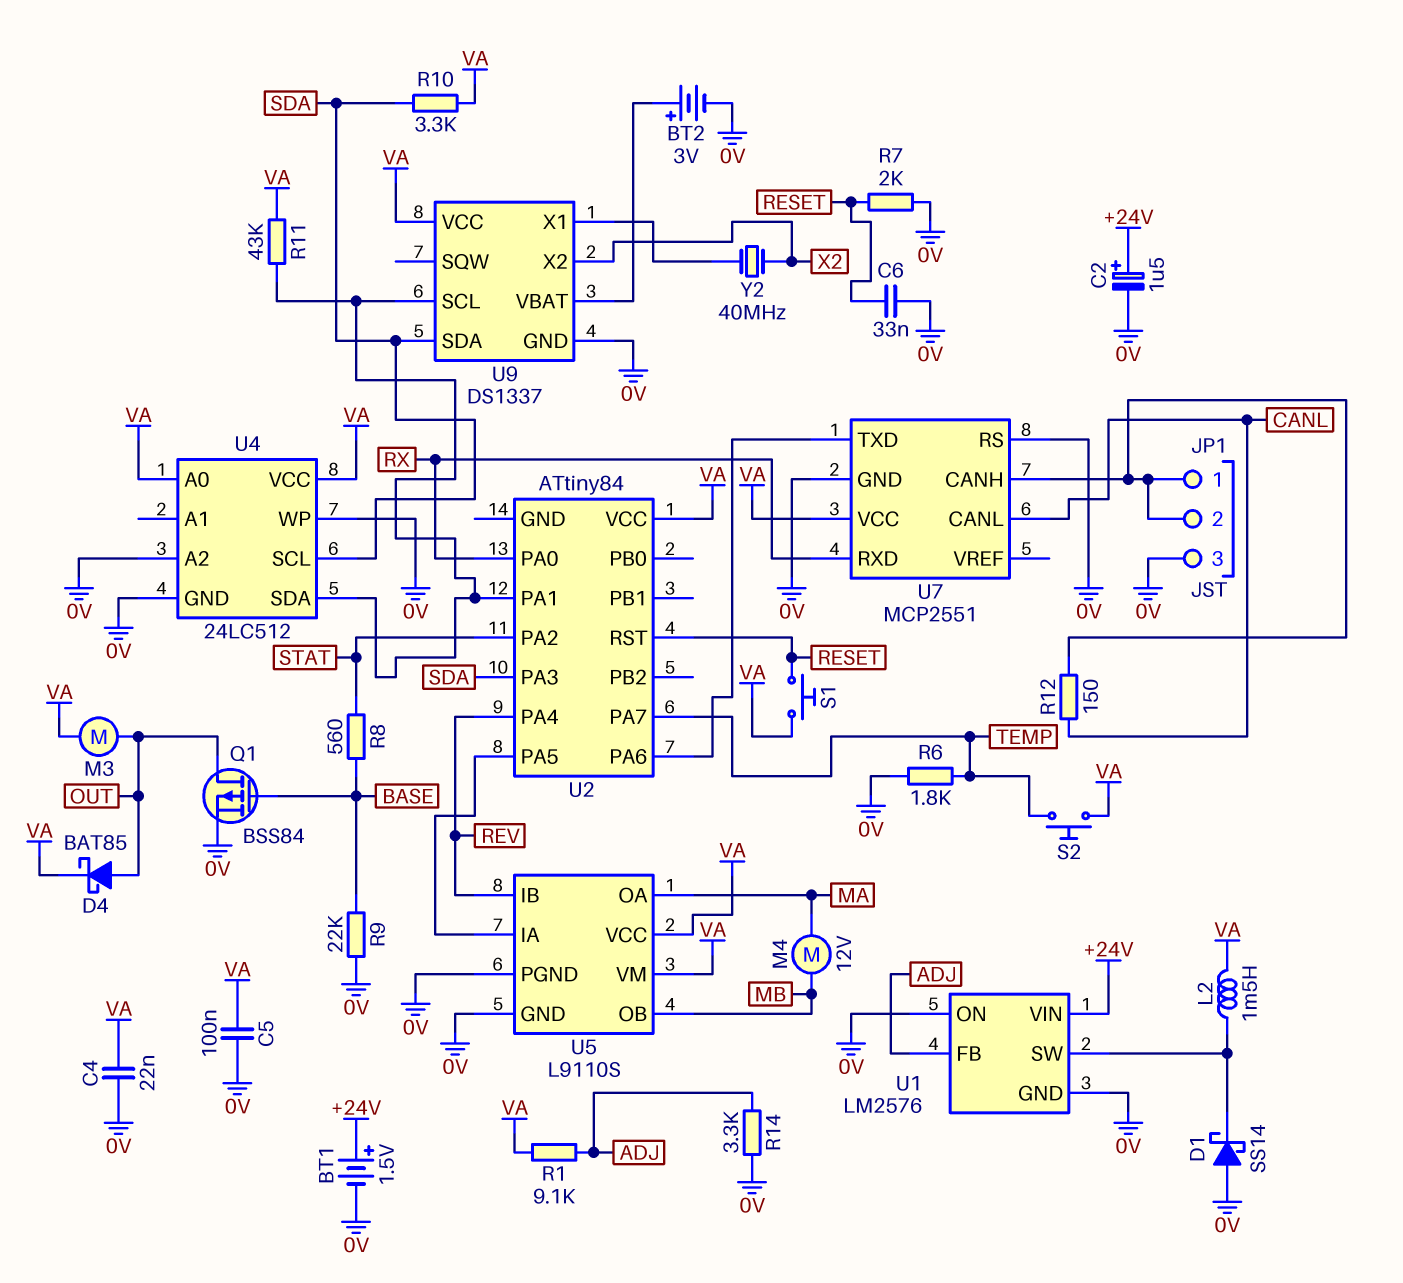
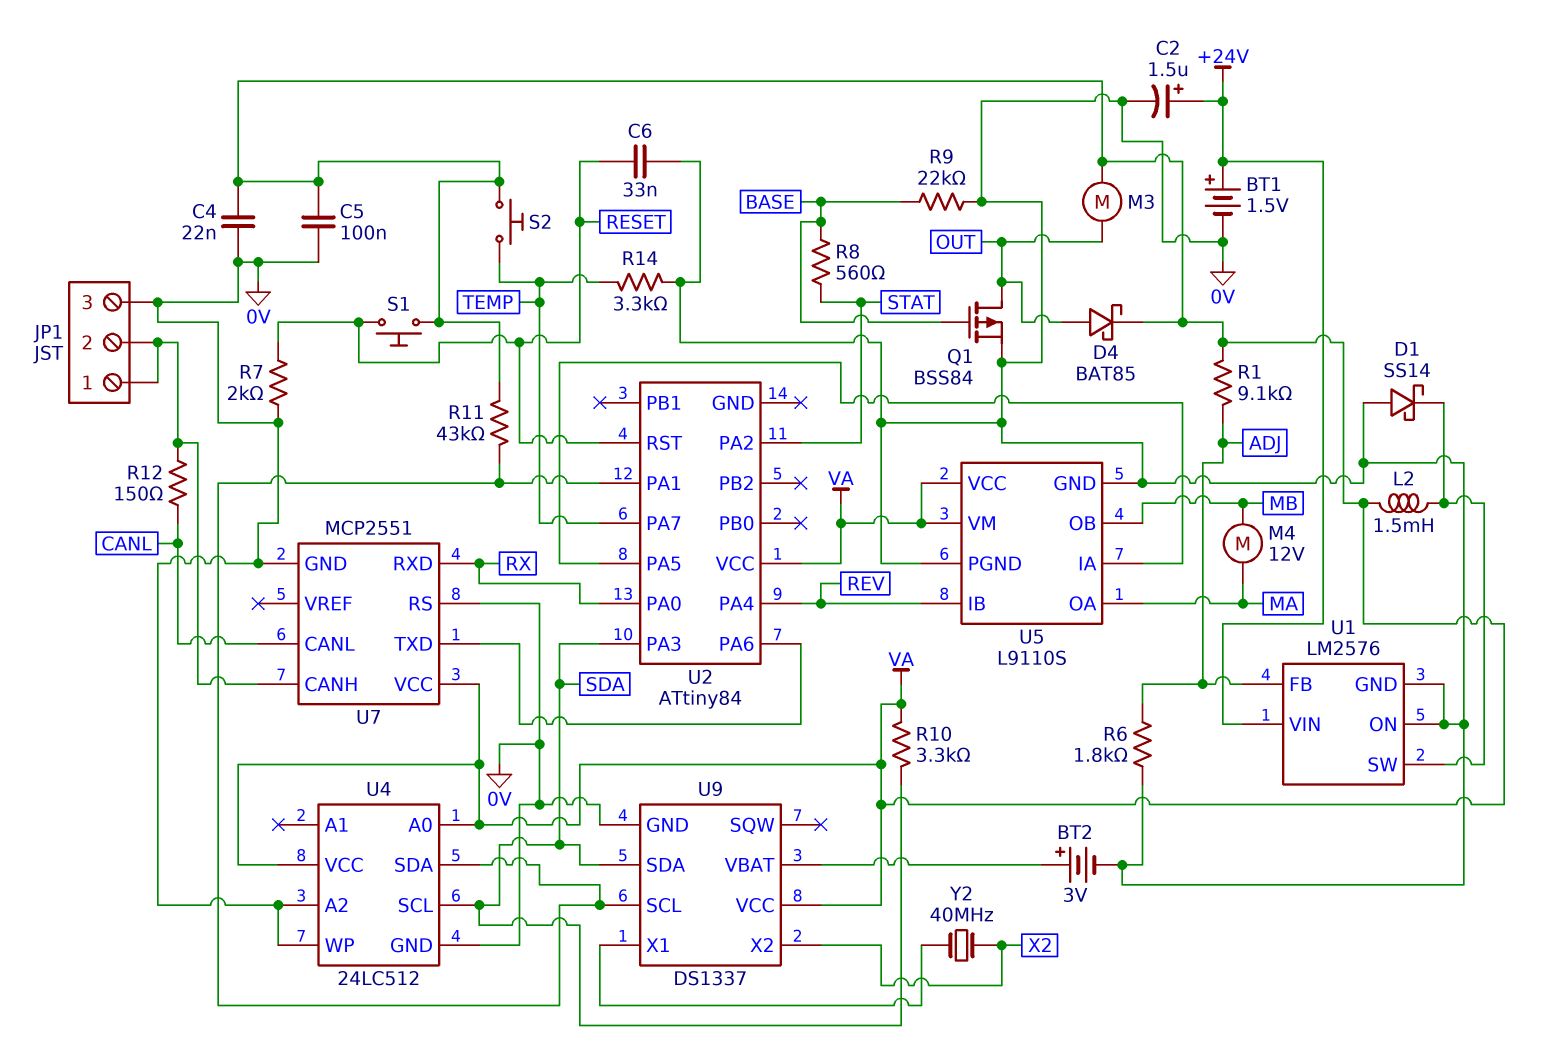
R6: 1.8k (0V, TEMP) -> 1.8k (0V, ADJ)
R14: 3.3k (0V, ADJ) -> 3.3k (0V, TEMP)

